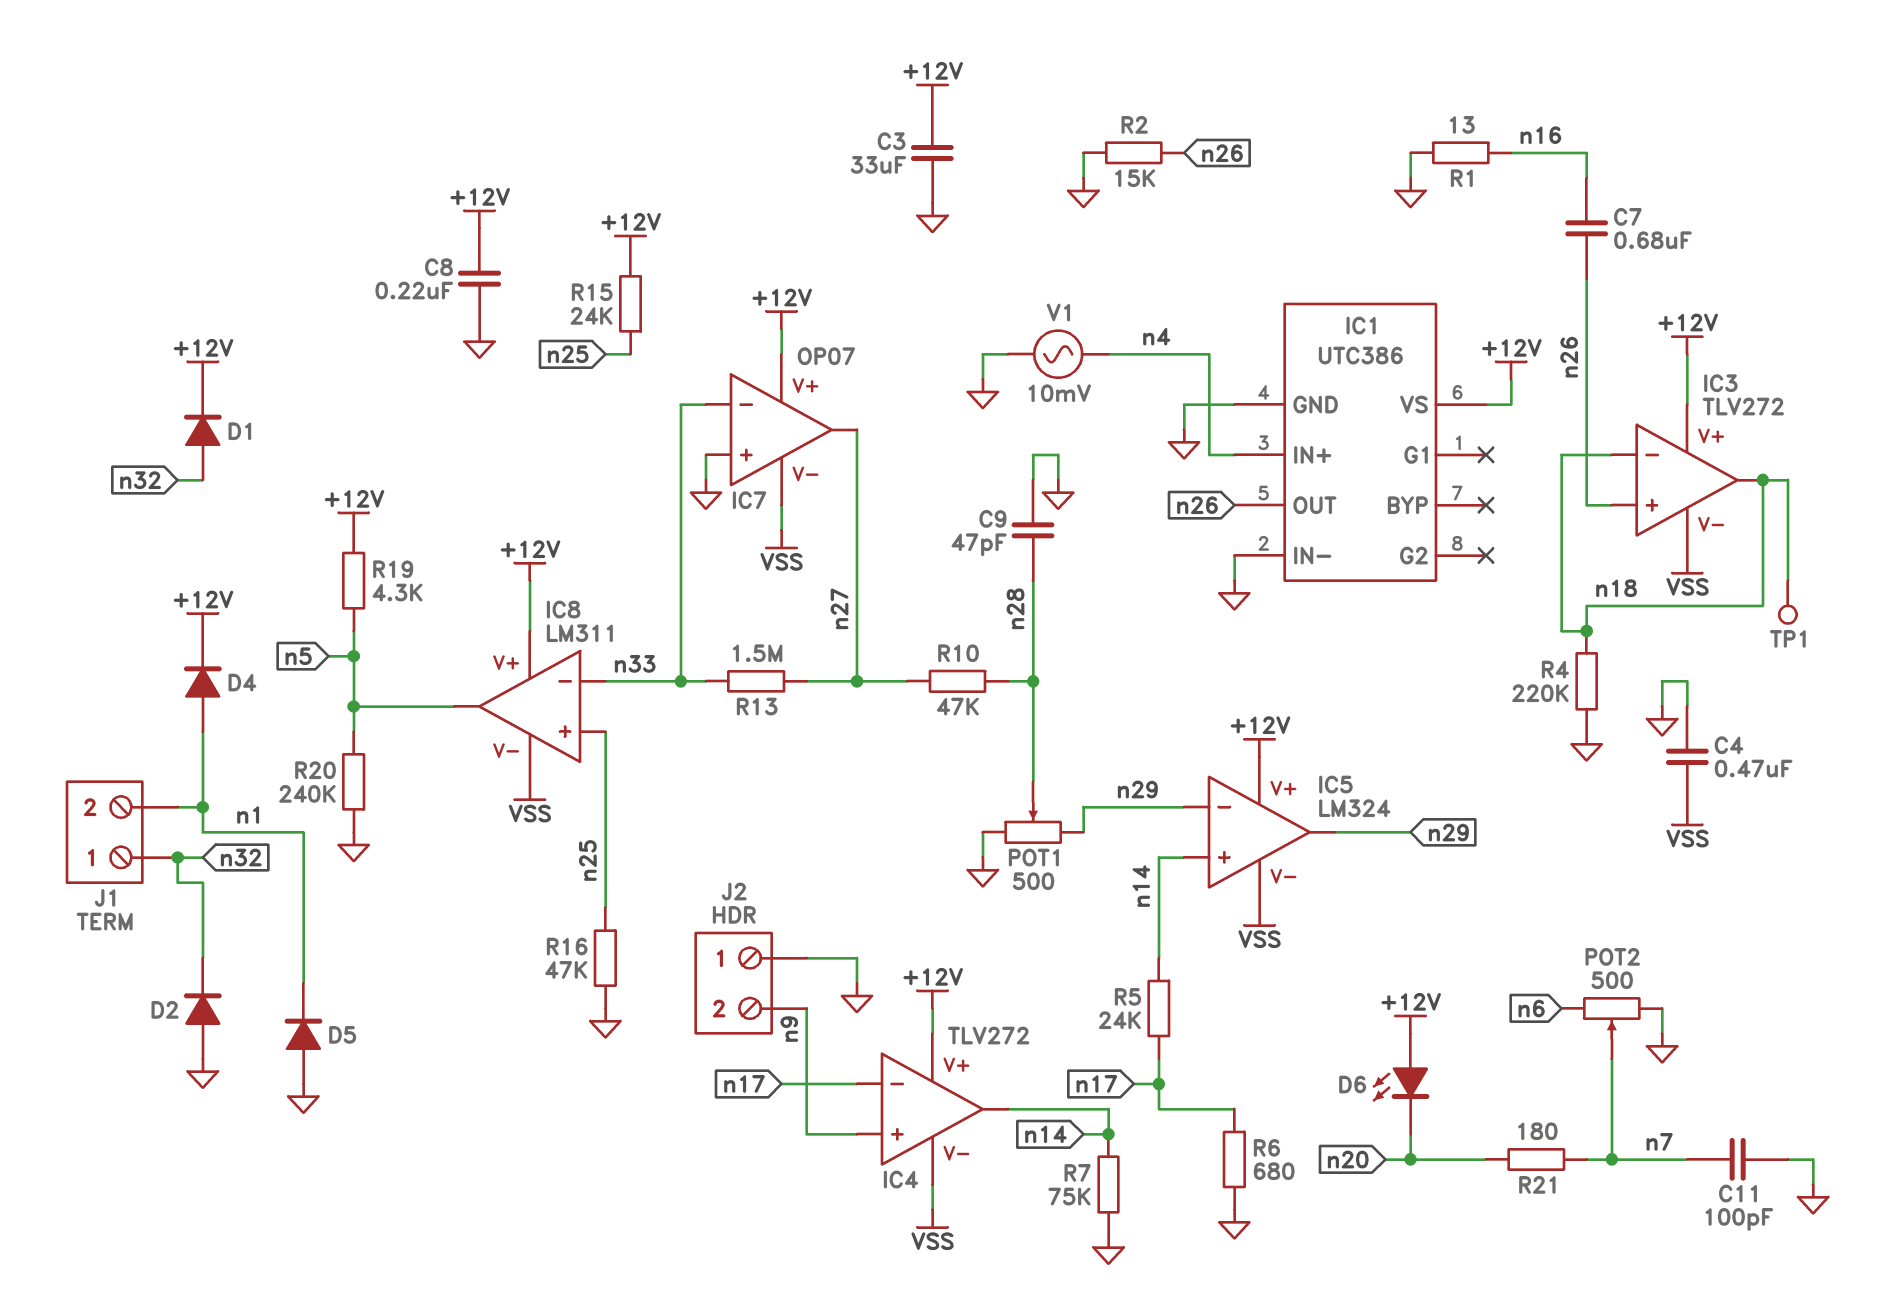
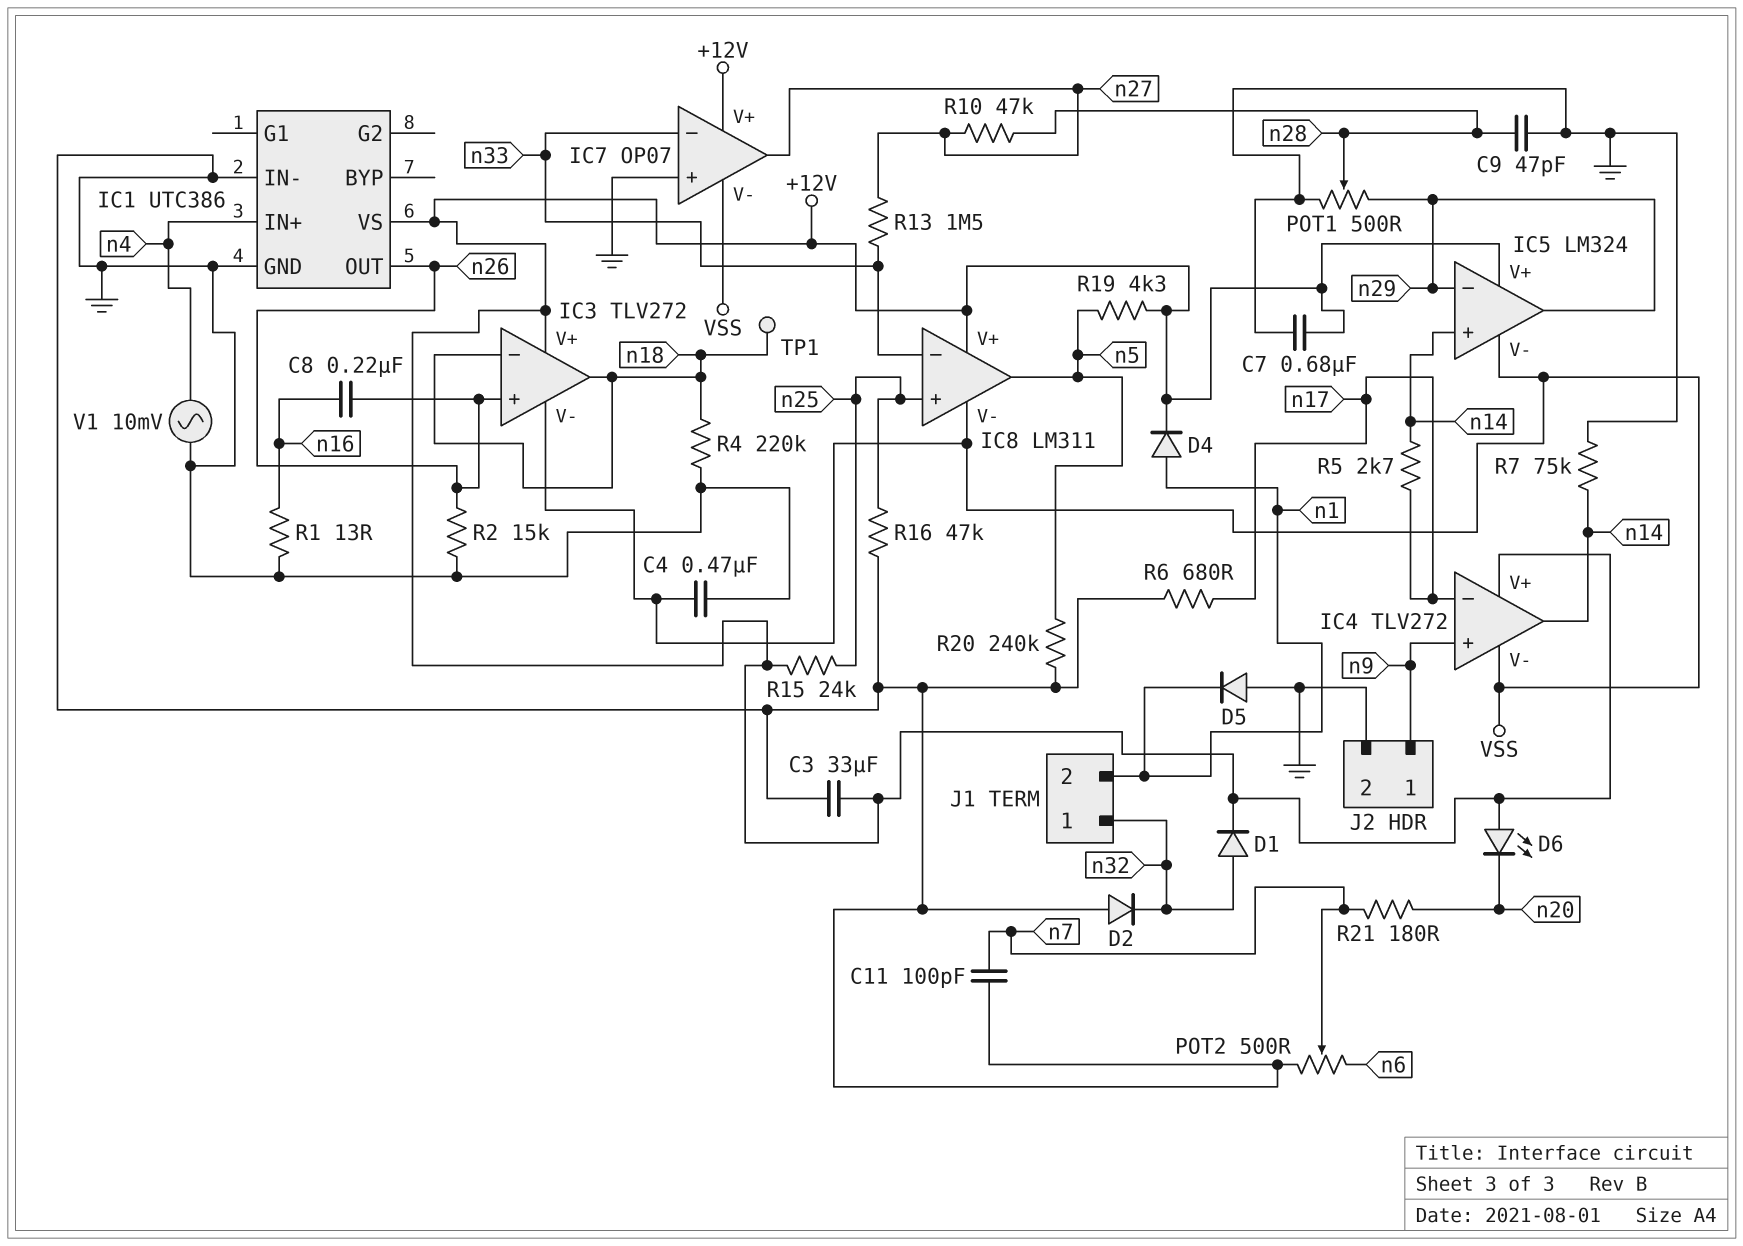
C7: 680nF (n16, n26) -> 680nF (+12V, GND)
C8: 220nF (+12V, GND) -> 220nF (n16, n26)
J2 pin 1: GND -> n9
J2 pin 2: n9 -> GND
R5: 24k (n14, n17) -> 2.7k (n14, n17)

